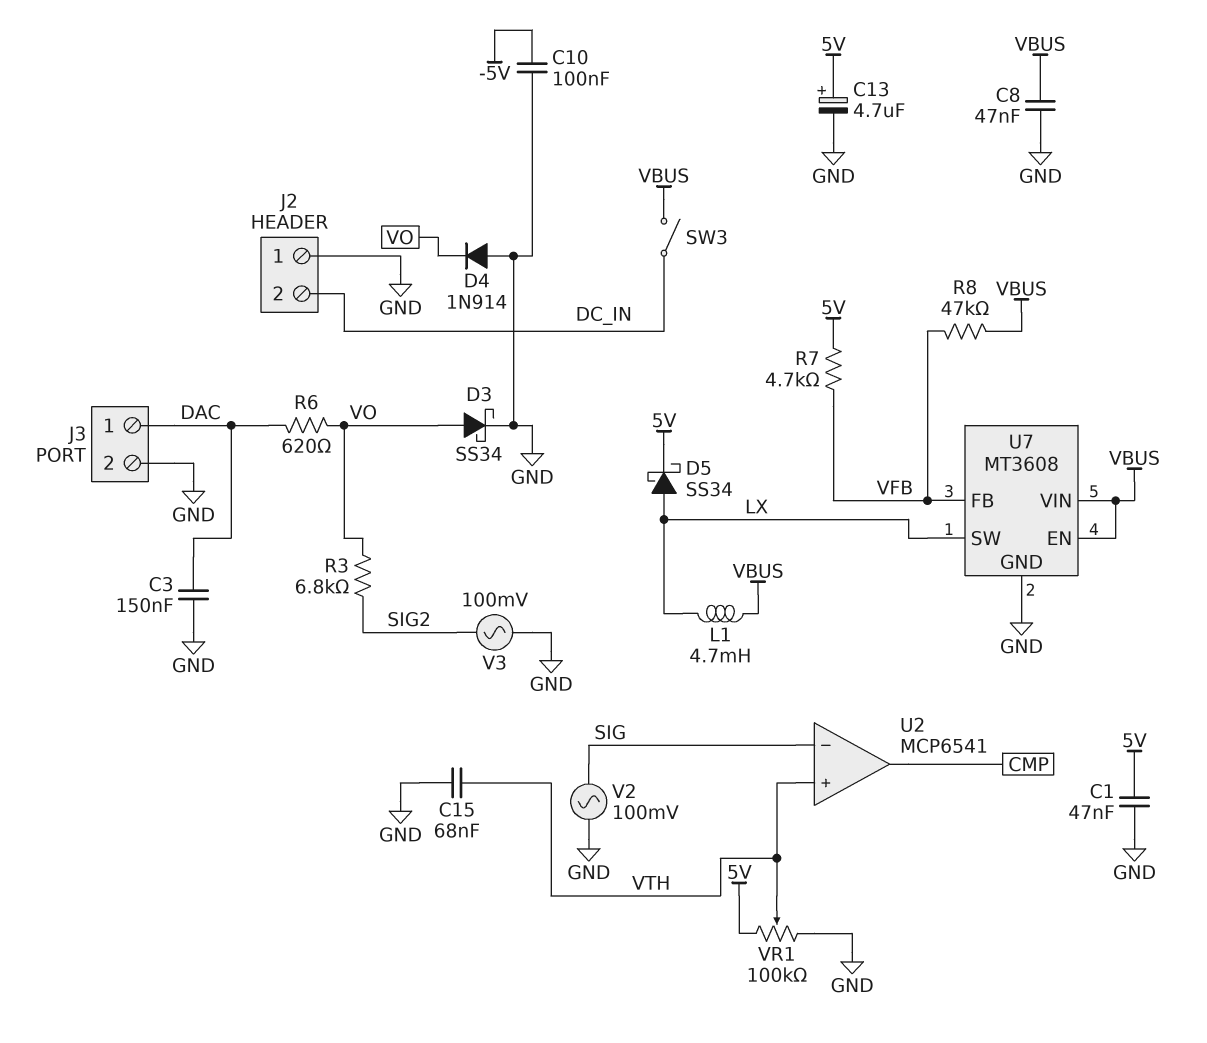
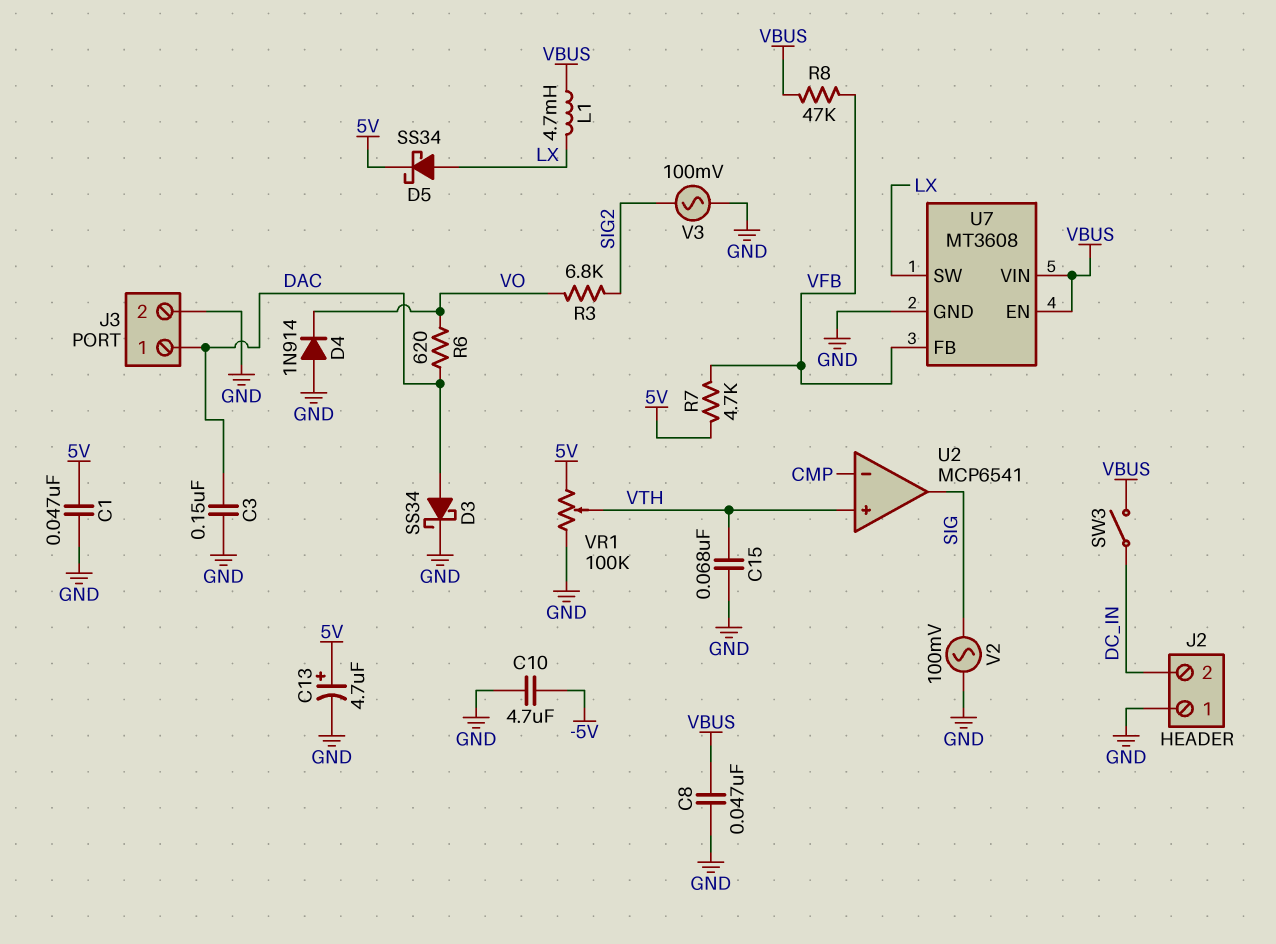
C10: 100nF (-5V, GND) -> 4.7uF (-5V, GND)
D3: schottky SS34 (A VO, K GND) -> schottky SS34 (A DAC, K GND)
U2 pin in-: SIG -> CMP
U2 pin out: CMP -> SIG

